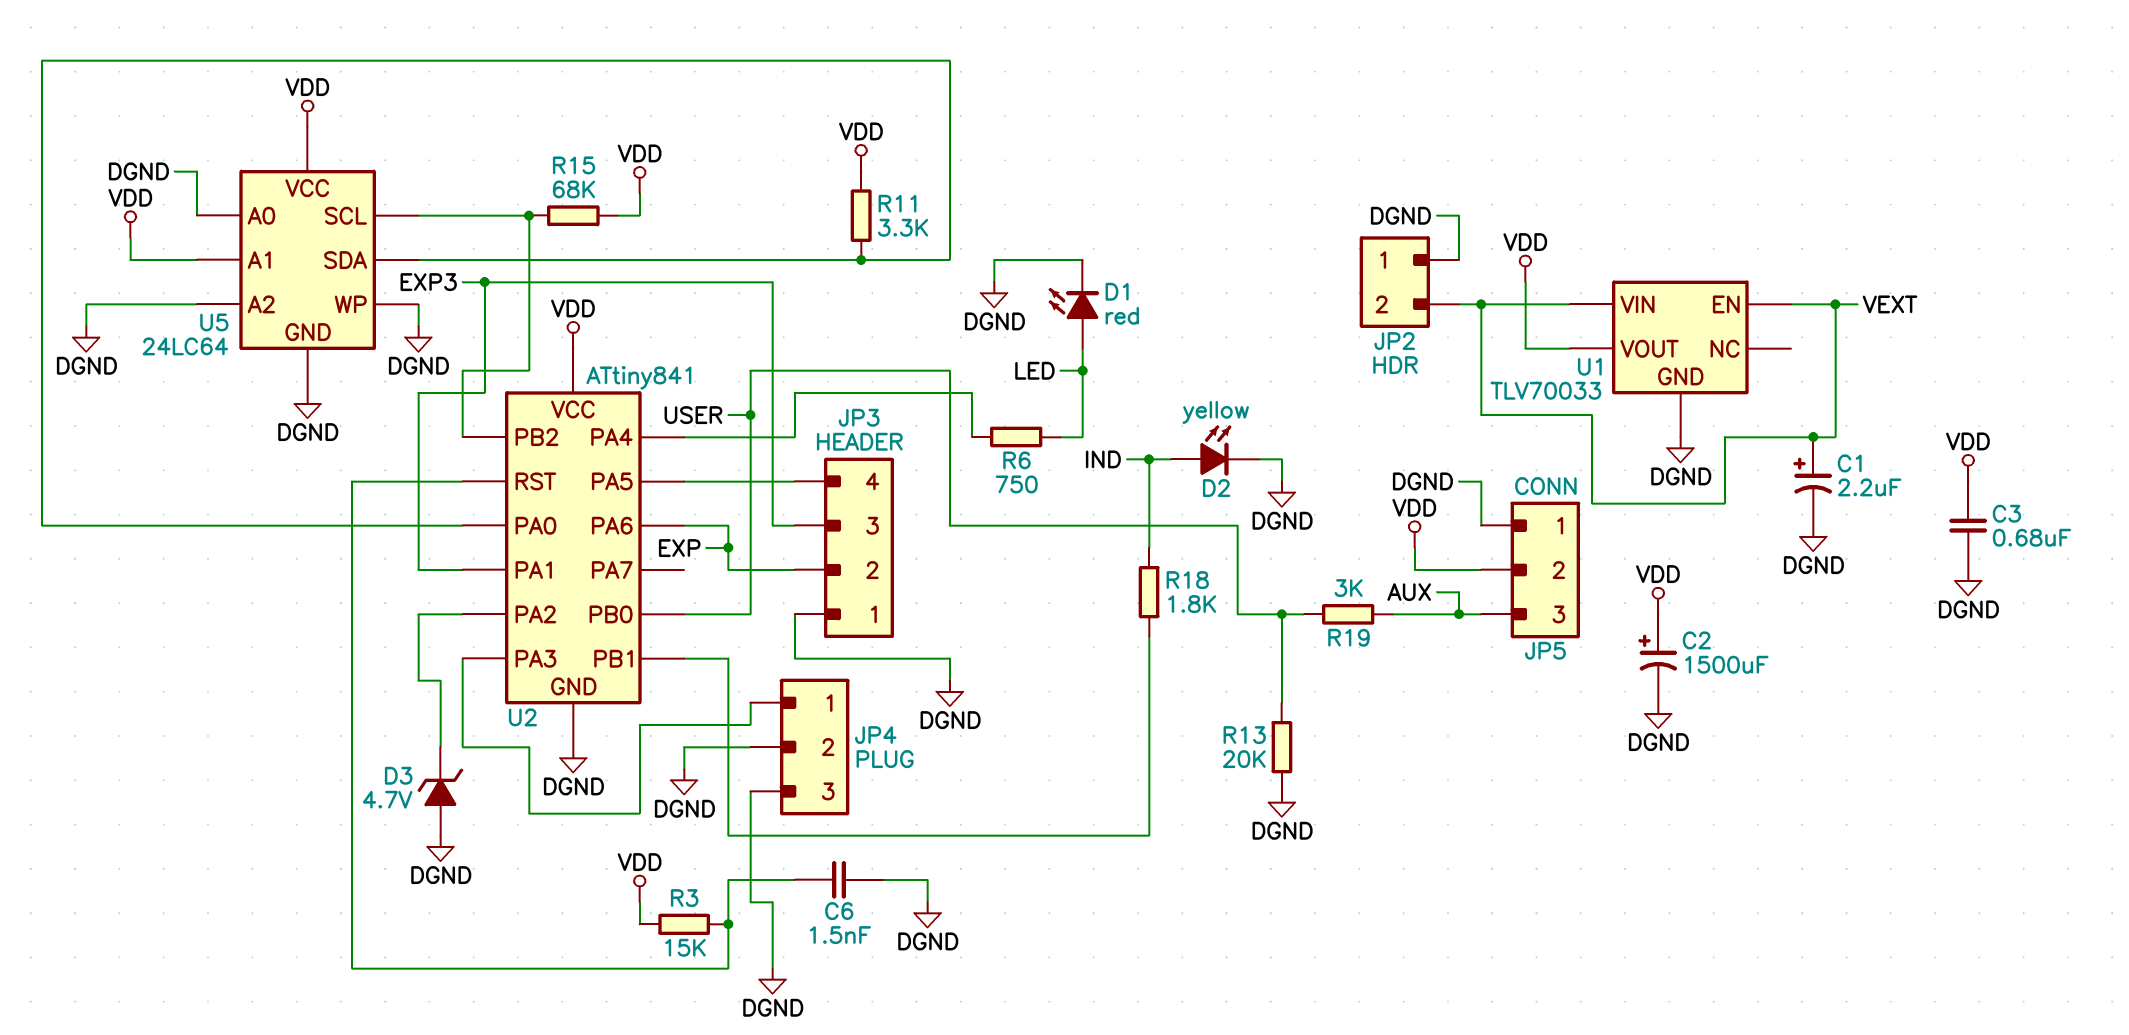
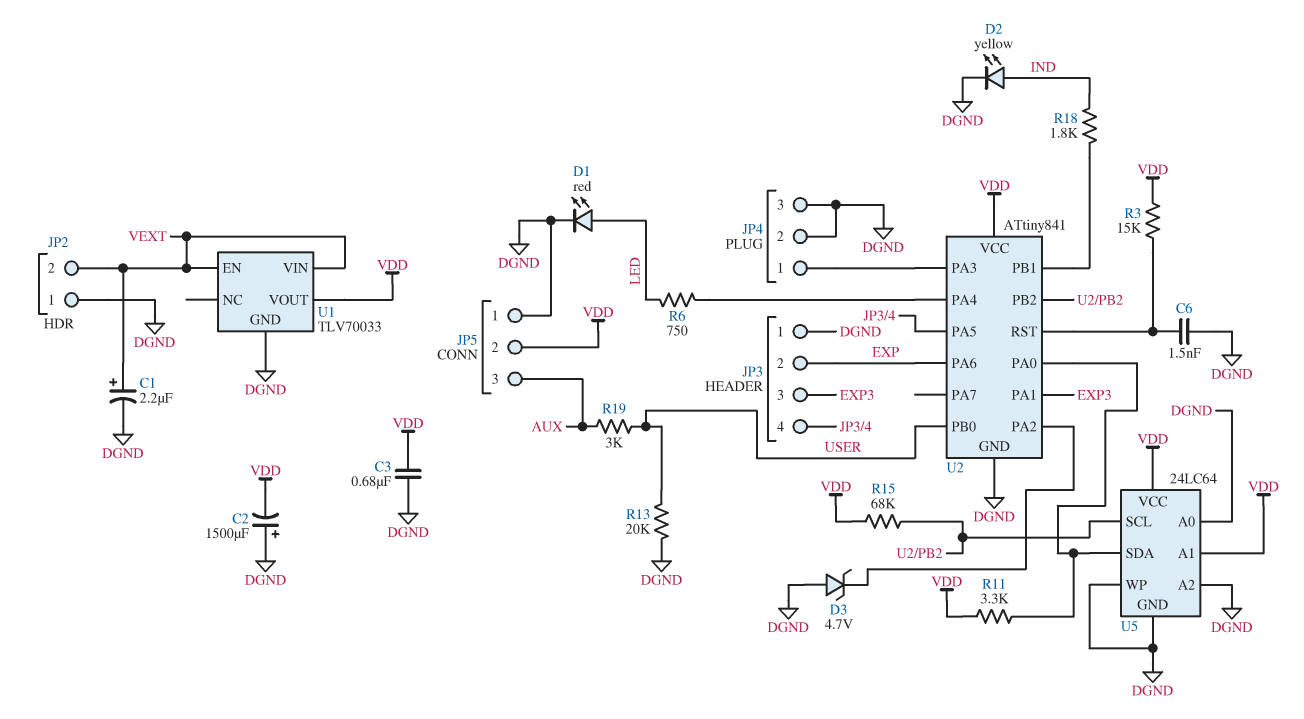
C2: 1500uF (plus VDD, minus DGND) -> 1500uF (plus DGND, minus VDD)

